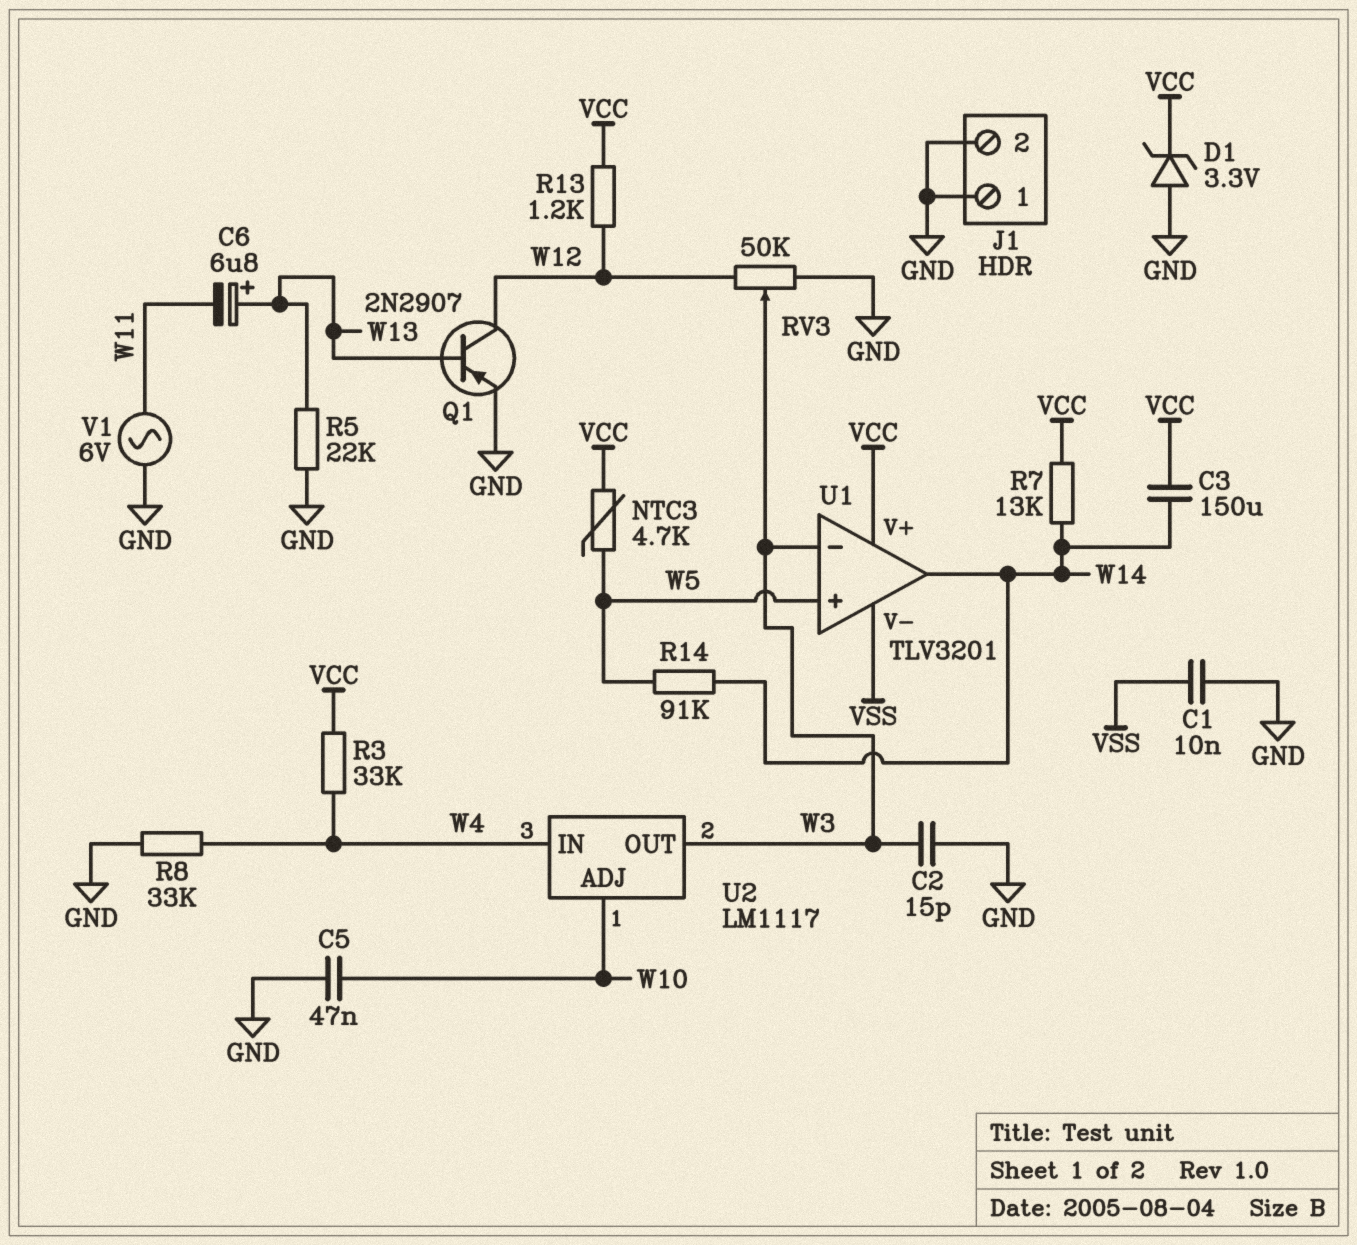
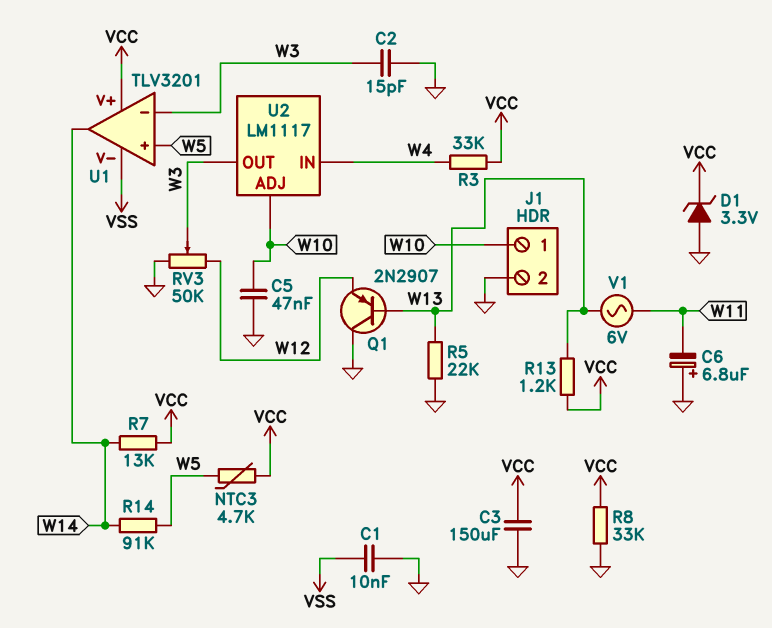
C3: 150uF (VCC, W14) -> 150uF (GND, VCC)
C6: 6.8uF (plus W13, minus W11) -> 6.8uF (plus GND, minus W11)
J1 pin 1: GND -> W10
Q1: PNP 2N2907 (B W13, C W12, E GND) -> PNP 2N2907 (B W13, C GND, E W12)
R8: 33k (GND, W4) -> 33k (GND, VCC)
R13: 1.2k (VCC, W12) -> 1.2k (VCC, W13)
V1: AC 6V (GND, W11) -> AC 6V (W11, W13)

